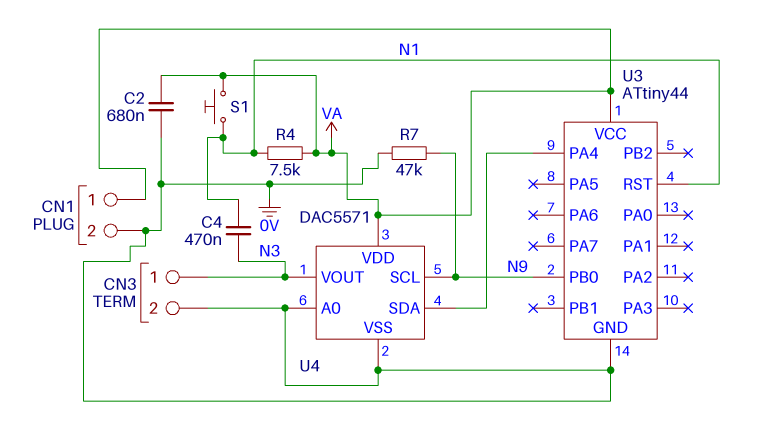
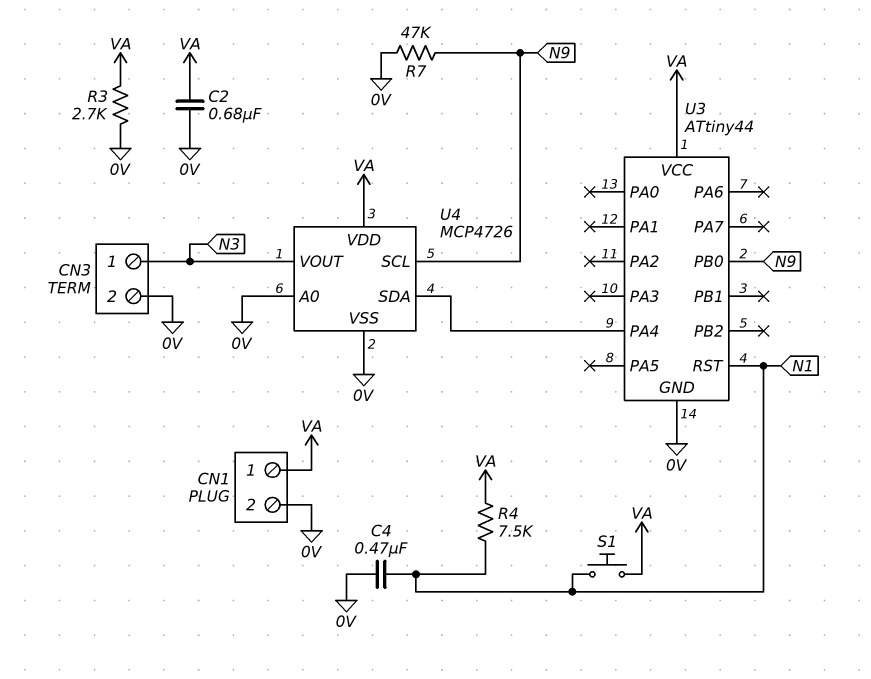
C4: 470nF (N1, N3) -> 470nF (0V, N1)
R3: none -> 2.7k (0V, VA)
U4: DAC5571 -> MCP4726

